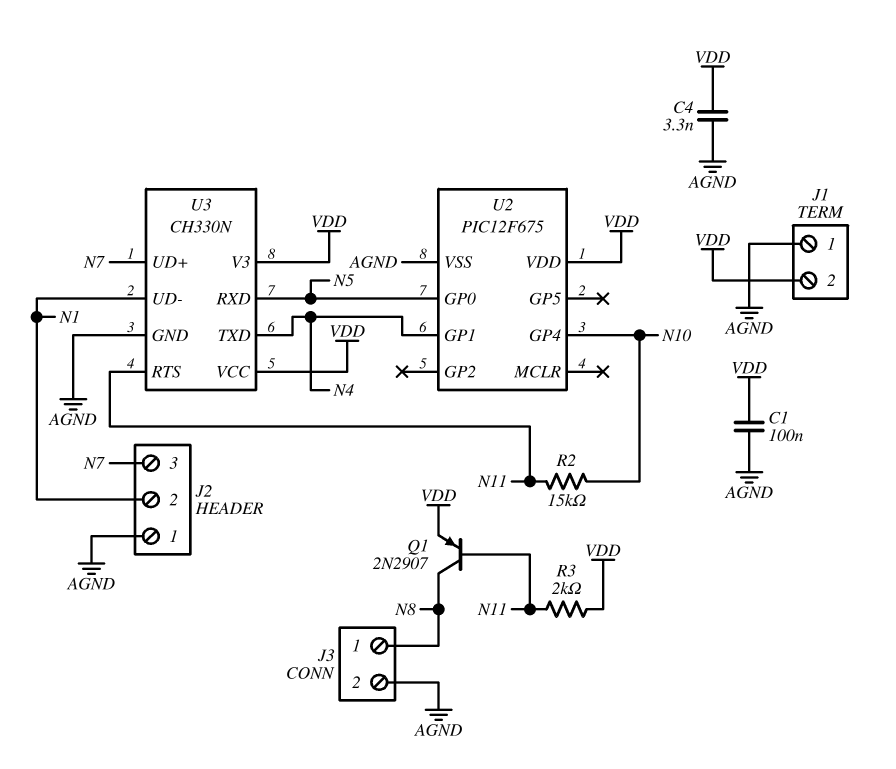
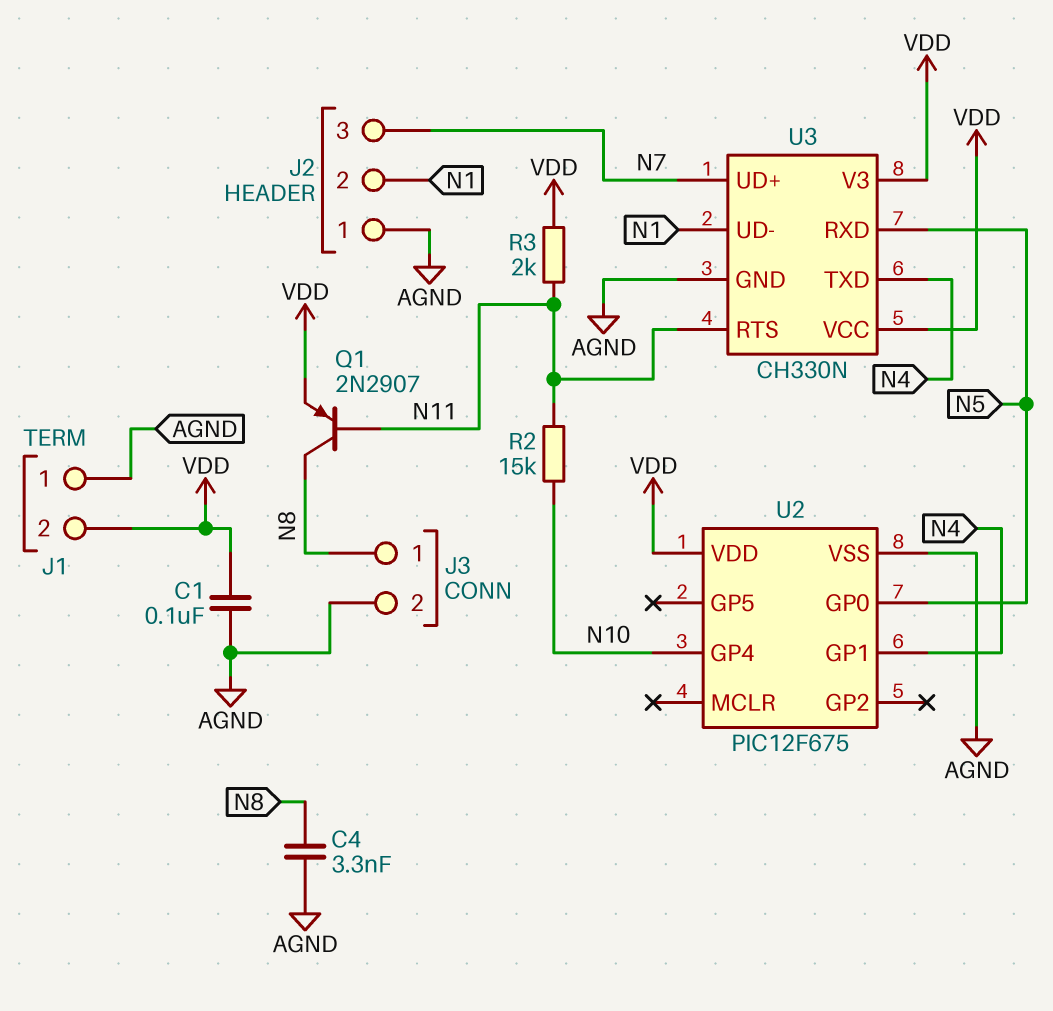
C4: 3.3nF (AGND, VDD) -> 3.3nF (AGND, N8)

